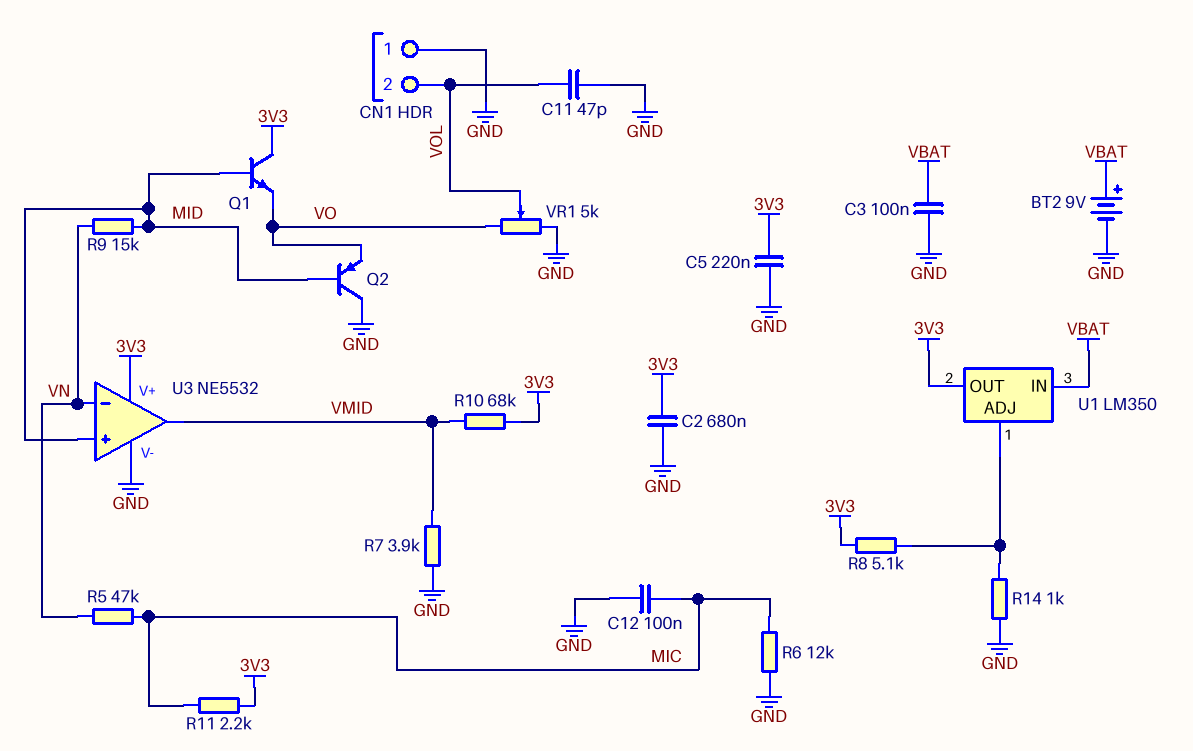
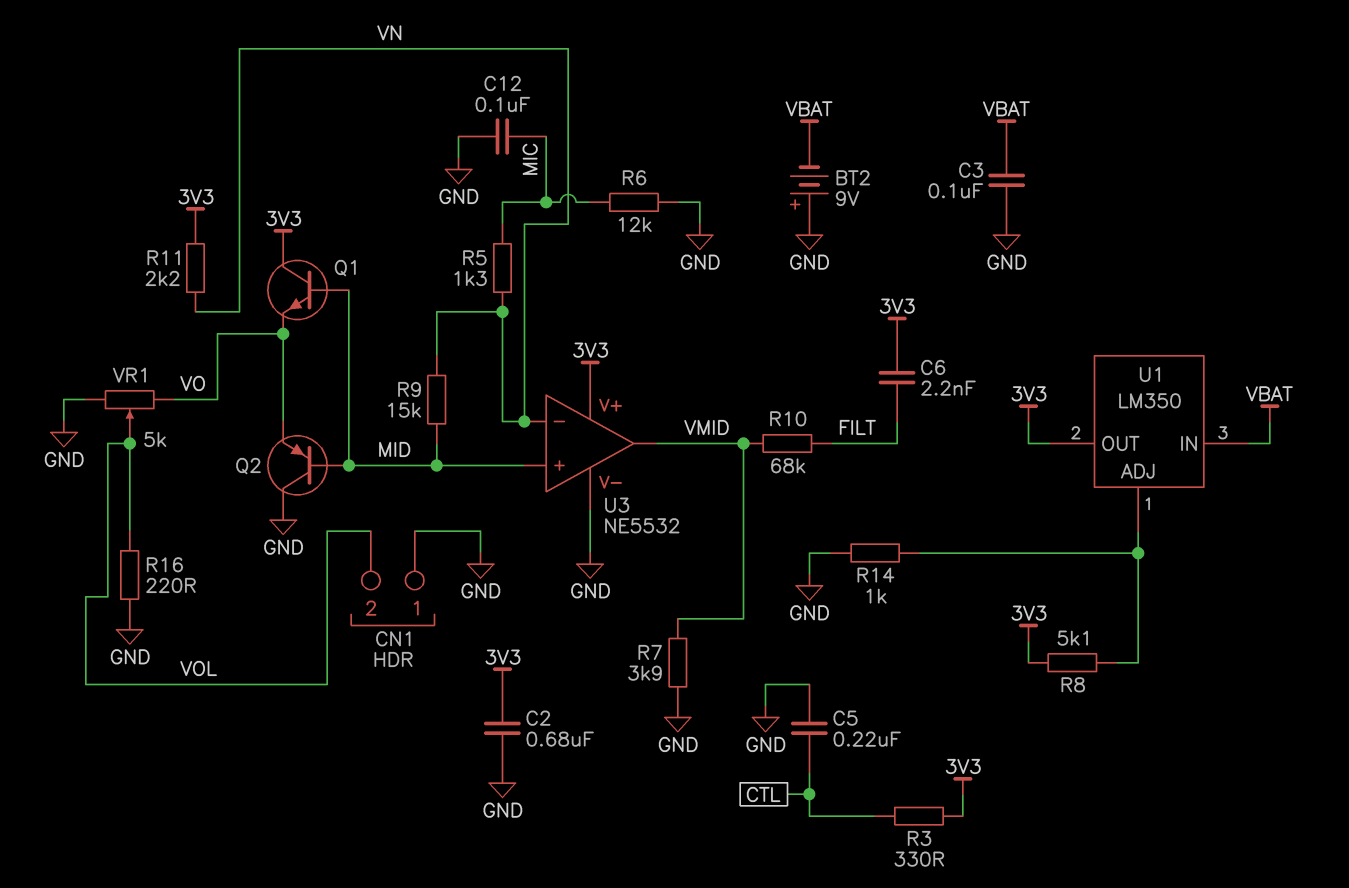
BT2: 9V (plus VBAT, minus GND) -> 9V (plus GND, minus VBAT)
C5: 220nF (3V3, GND) -> 220nF (CTL, GND)
C6: none -> 2.2nF (3V3, FILT)
C11: 47pF (GND, VOL) -> none
R3: none -> 330 (3V3, CTL)
R5: 47k (MIC, VN) -> 1.3k (MIC, VN)
R10: 68k (3V3, VMID) -> 68k (FILT, VMID)
R11: 2.2k (3V3, MIC) -> 2.2k (3V3, VN)
R16: none -> 220 (GND, VOL)

